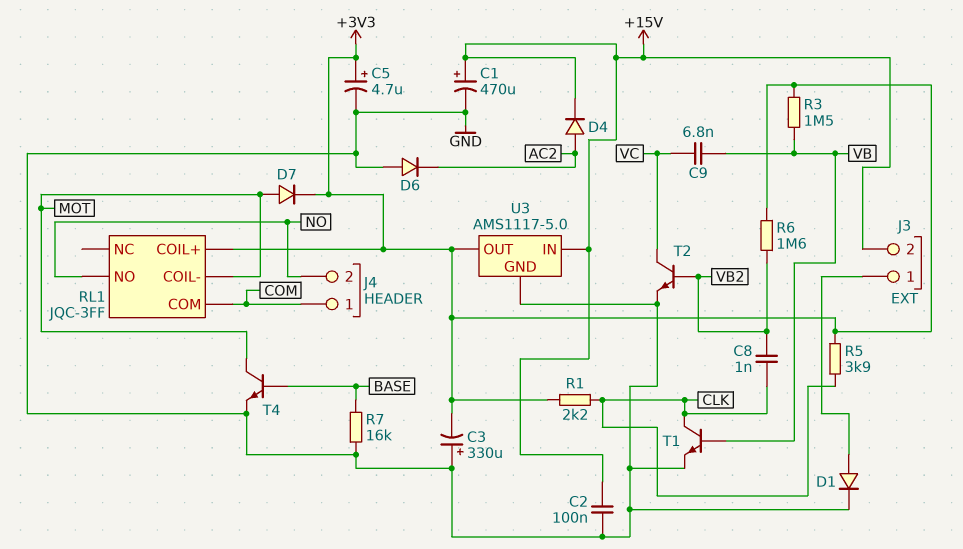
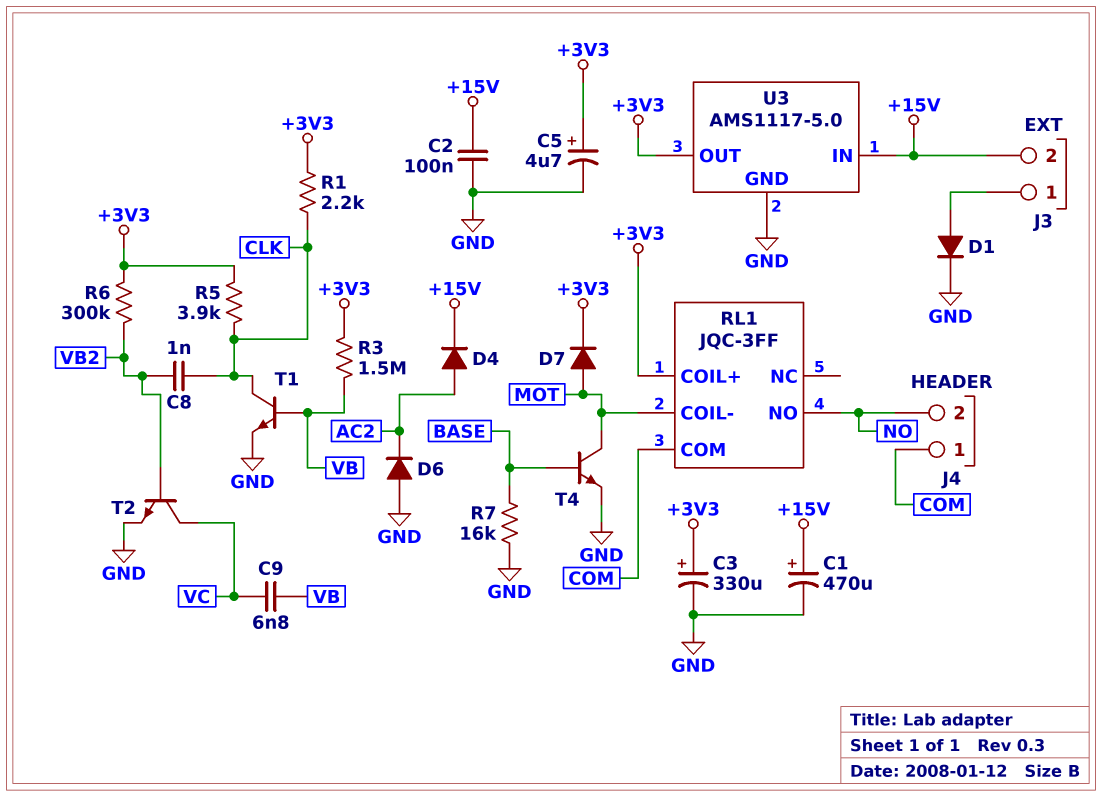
C3: 330uF (plus GND, minus +3V3) -> 330uF (plus +3V3, minus GND)
R6: 1.6M (+3V3, VB2) -> 300k (+3V3, VB2)

